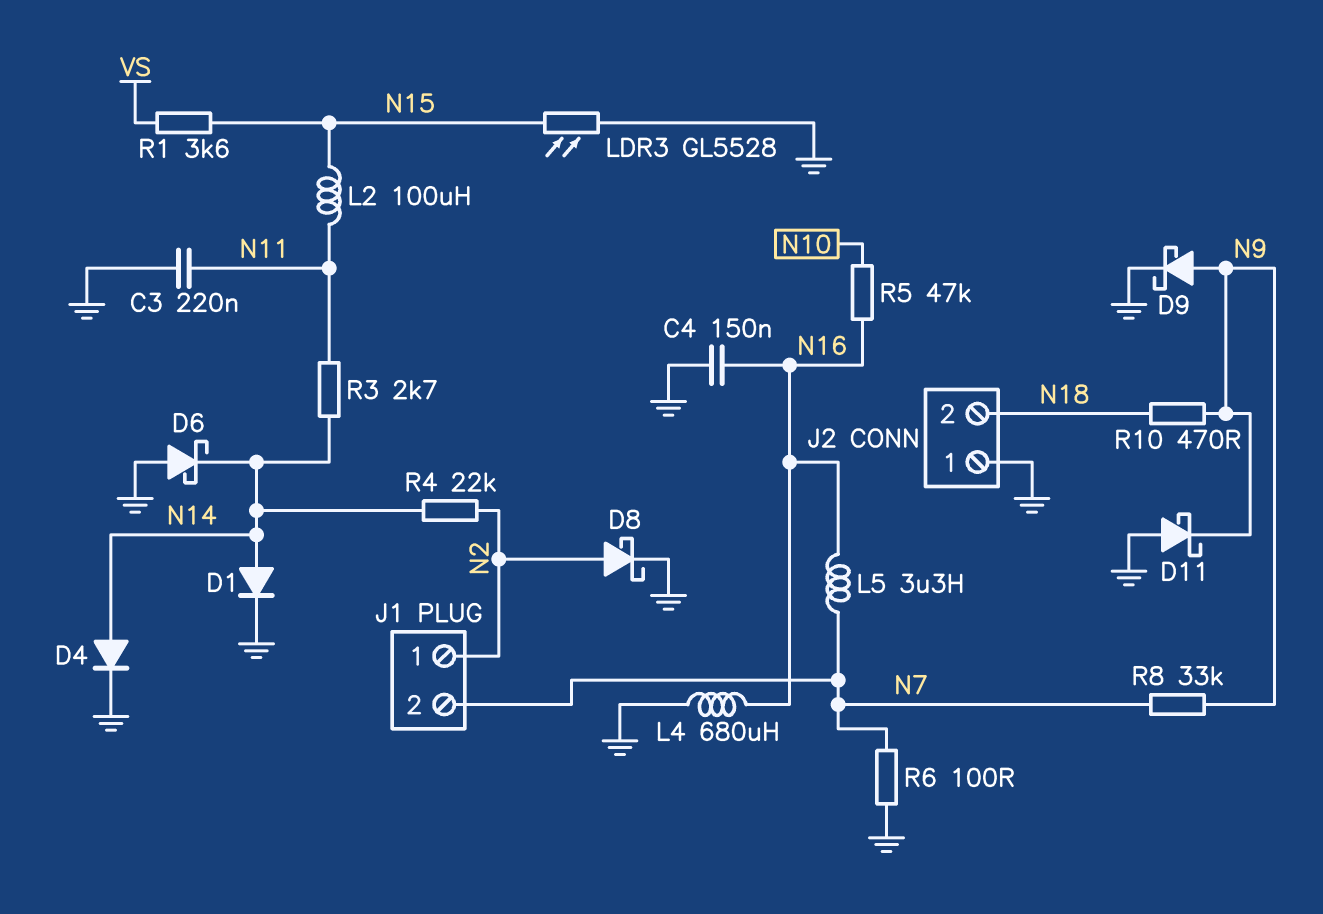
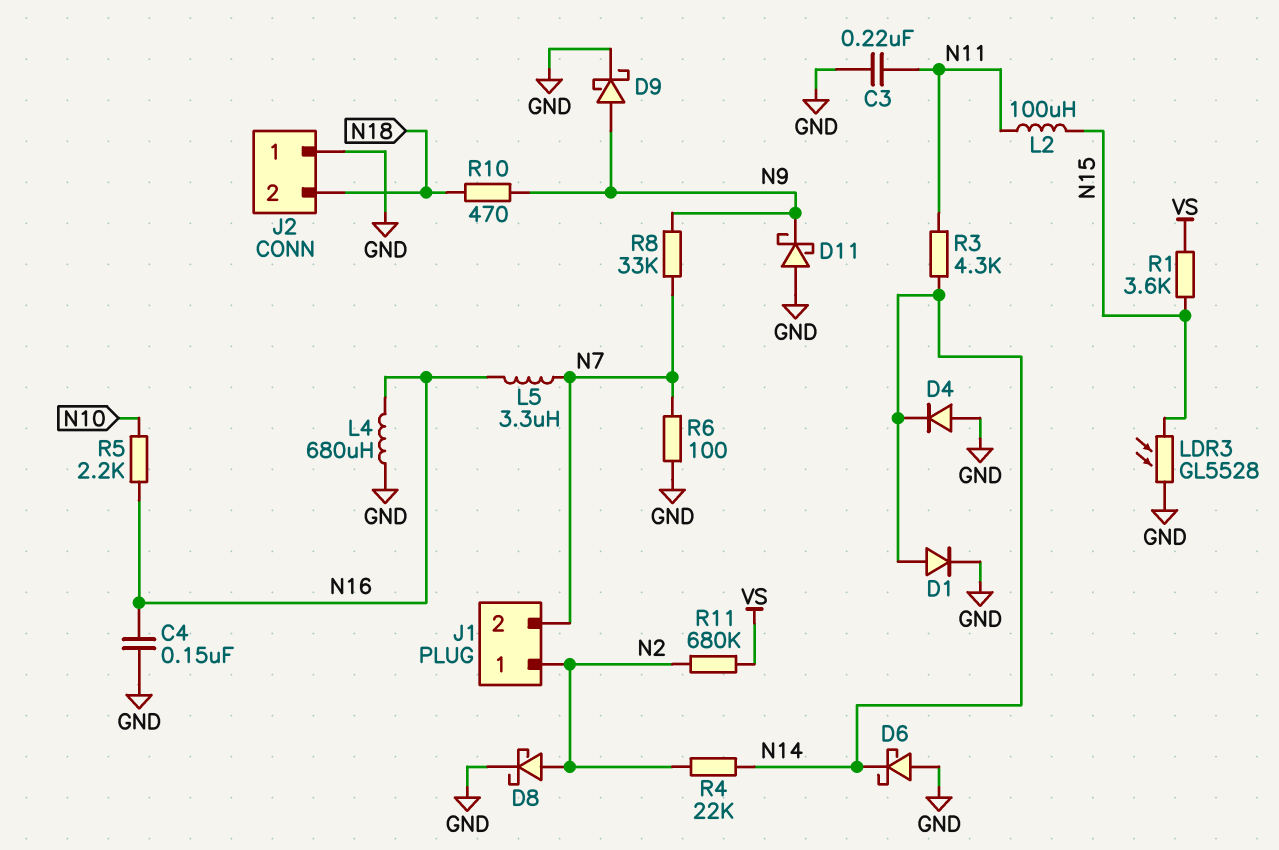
D4: diode (A N14, K GND) -> diode (A GND, K N14)
R3: 2.7k (N11, N14) -> 4.3k (N11, N14)
R5: 47k (N10, N16) -> 2.2k (N10, N16)
R11: none -> 680k (N2, VS)

